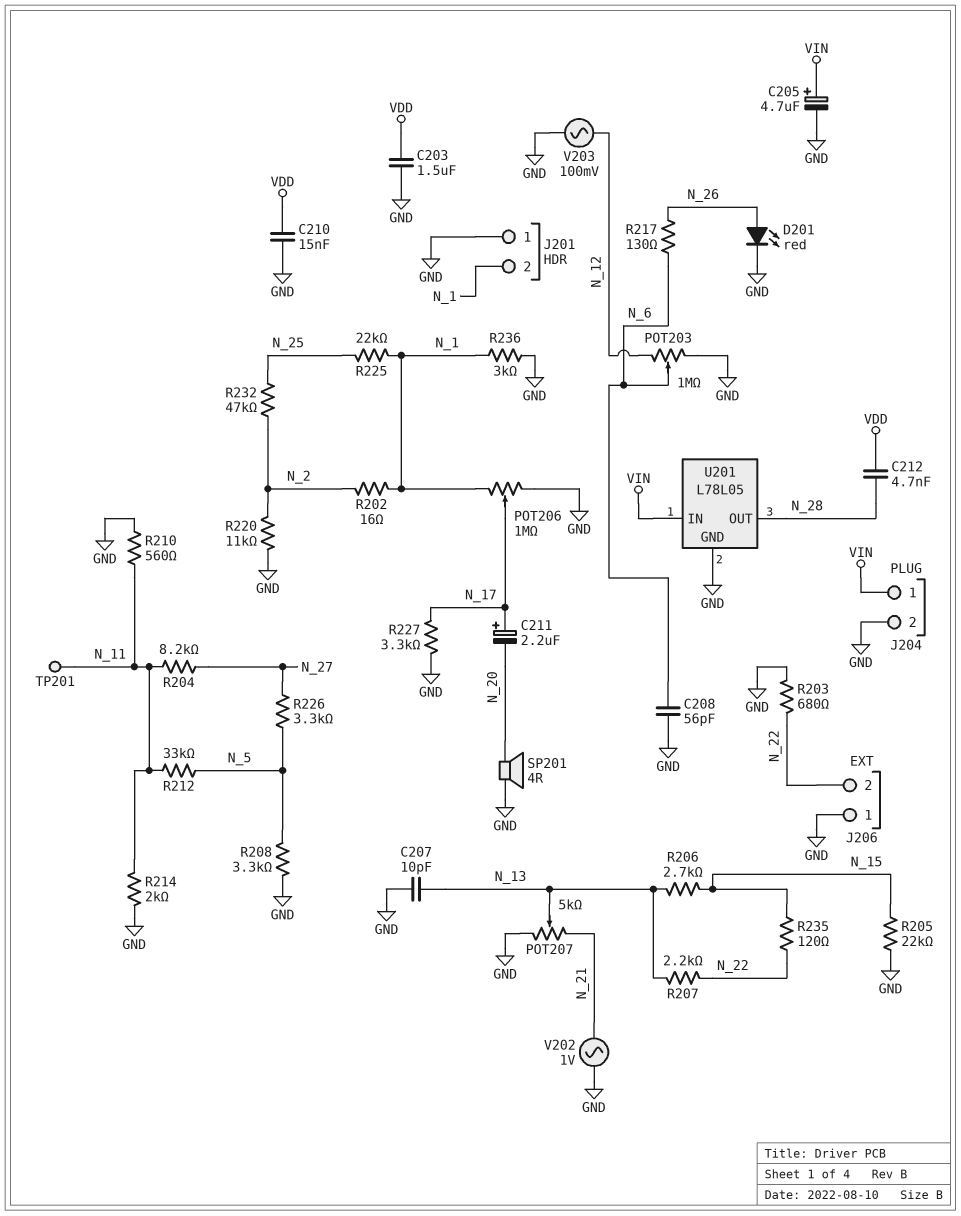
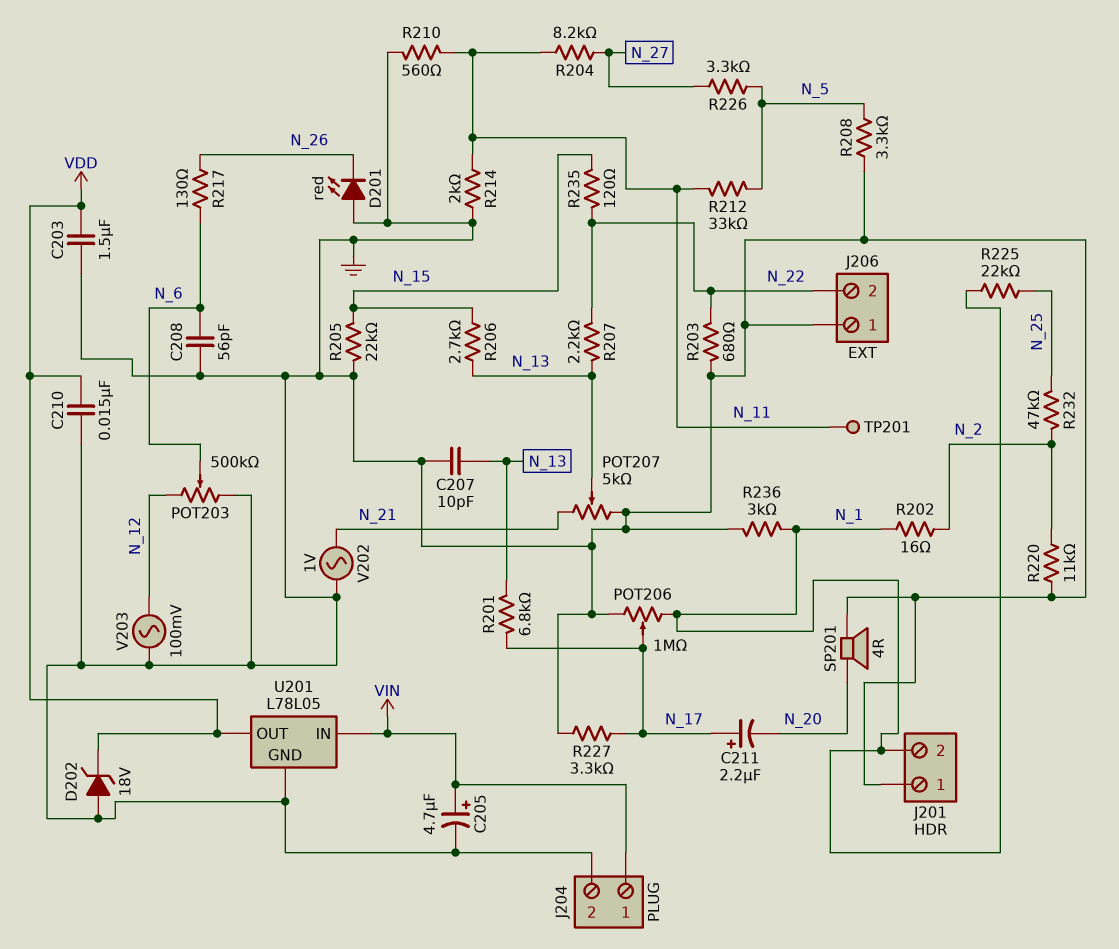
C212: 4.7nF (N_28, VDD) -> none
D201: LED red (A N_26, K GND) -> LED red (A GND, K N_26)
D202: none -> zener 18V (A GND, K VDD)
POT203: 1M (GND, N_12, wiper N_6) -> 500k (GND, N_12, wiper N_6)
R201: none -> 6.8k (N_13, N_17)
U201 pin OUT: N_28 -> VDD

